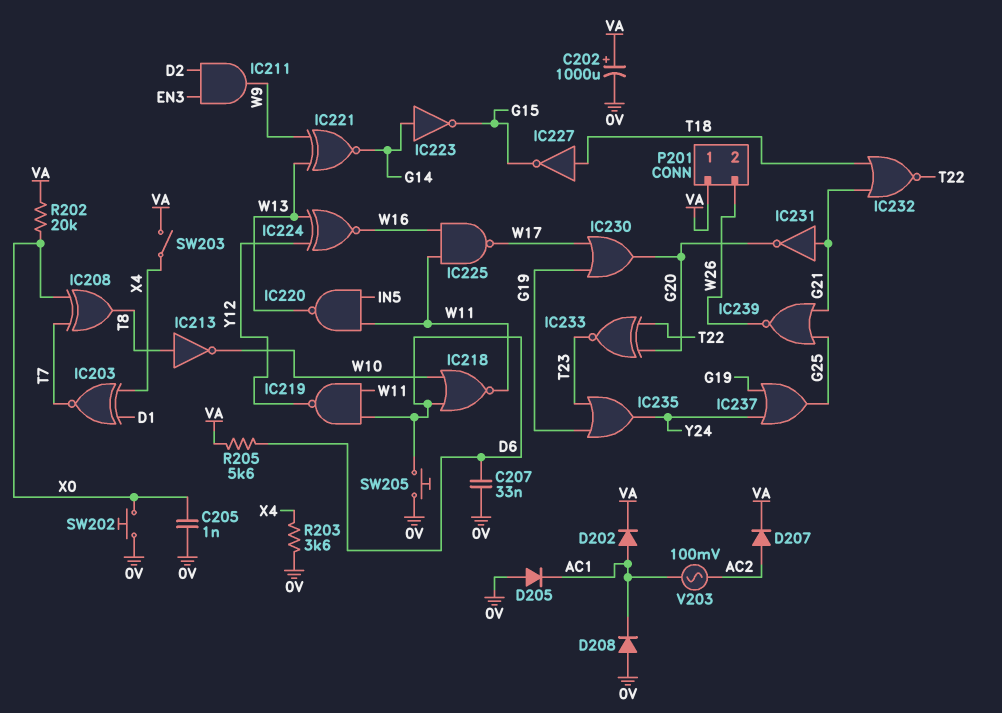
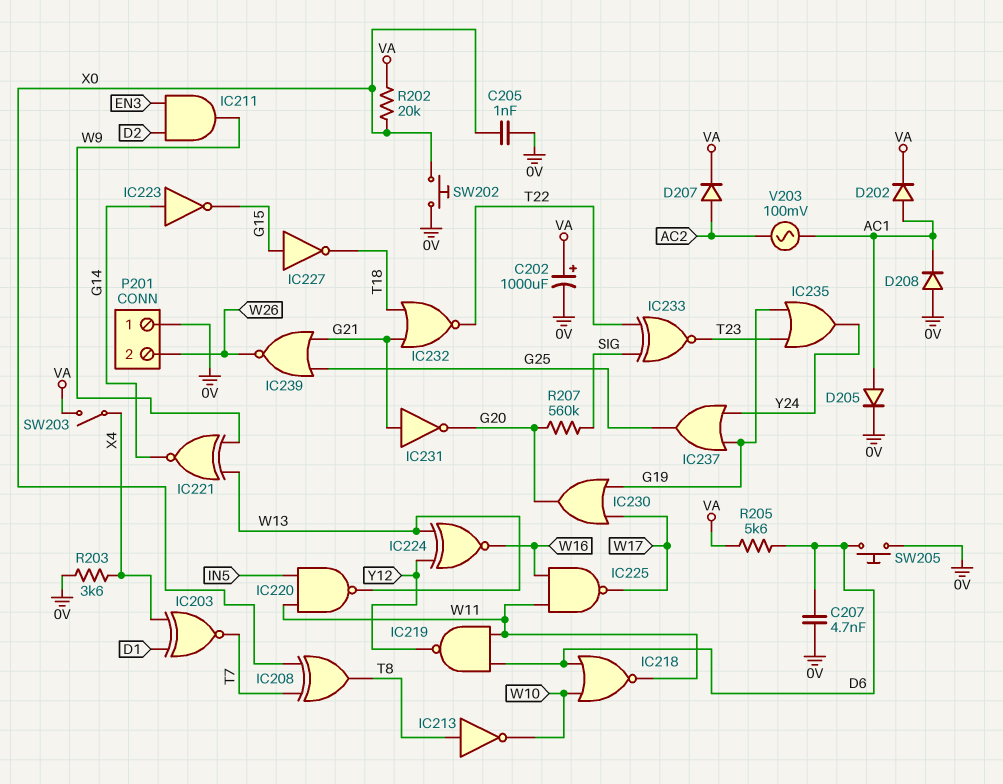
C207: 33nF (0V, D6) -> 4.7nF (0V, D6)
D205: diode (A 0V, K AC1) -> diode (A AC1, K 0V)
IC227: NOT (in T18, out G15) -> NOT (in G15, out T18)
IC233: XNOR (in G20, in T22, out T23) -> XNOR (in SIG, in T22, out T23)
P201 pin 1: VA -> 0V
R207: none -> 560k (G20, SIG)

